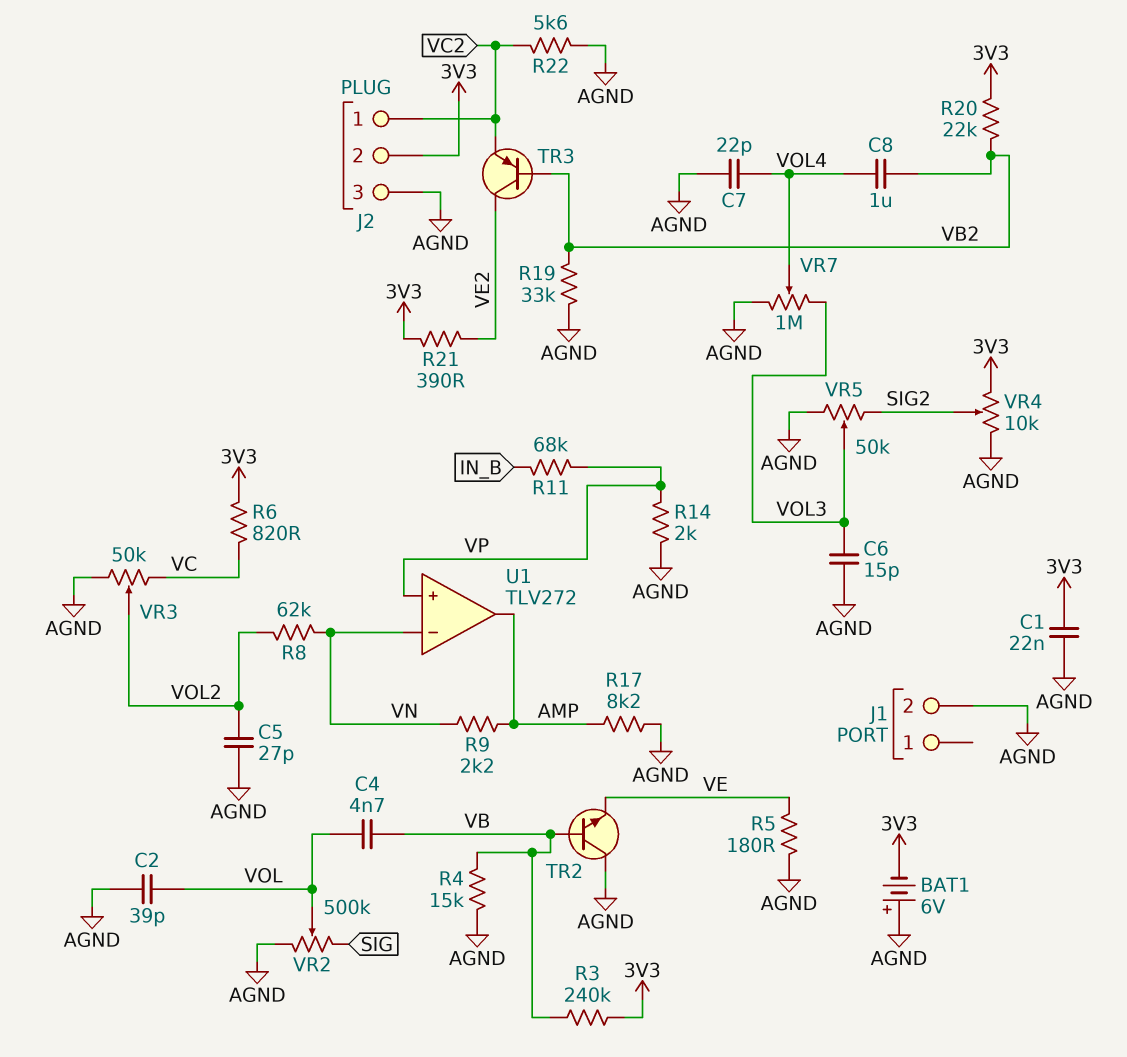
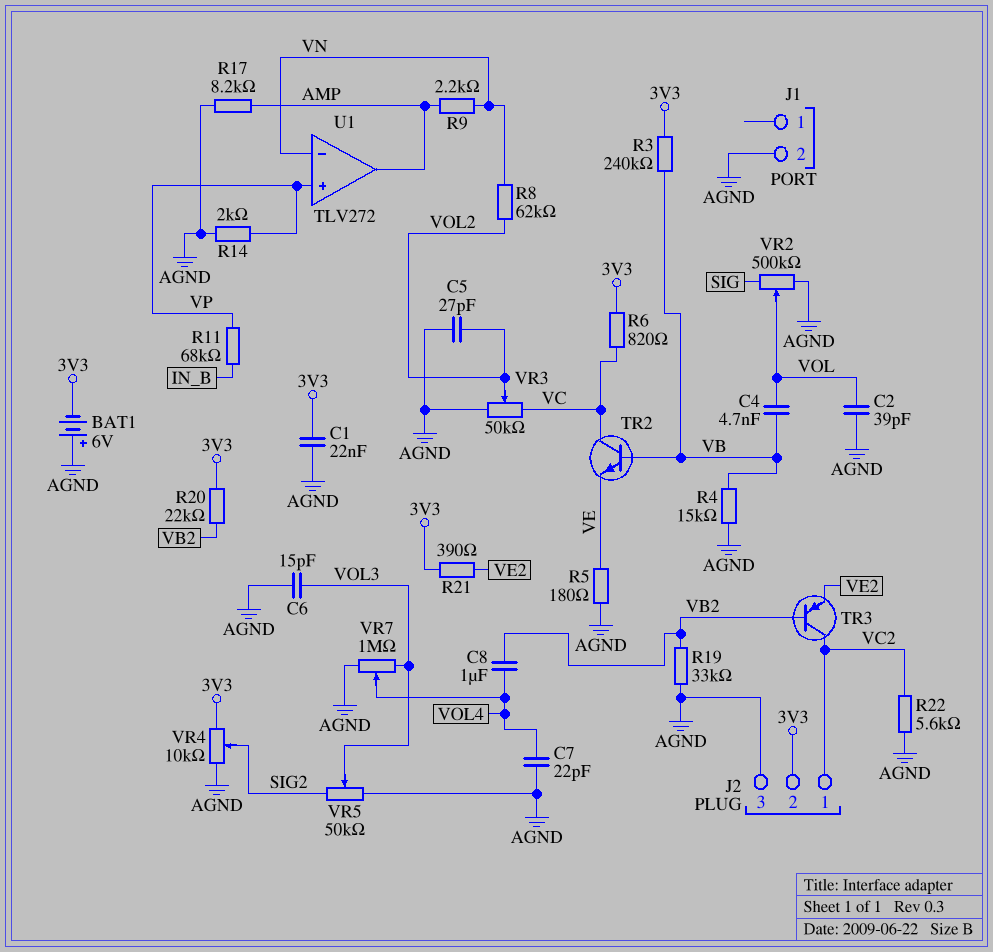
TR2: NPN (B VB, C AGND, E VE) -> NPN (B VB, C VC, E VE)
TR3: PNP (B VB2, C VE2, E VC2) -> PNP (B VB2, C VC2, E VE2)

